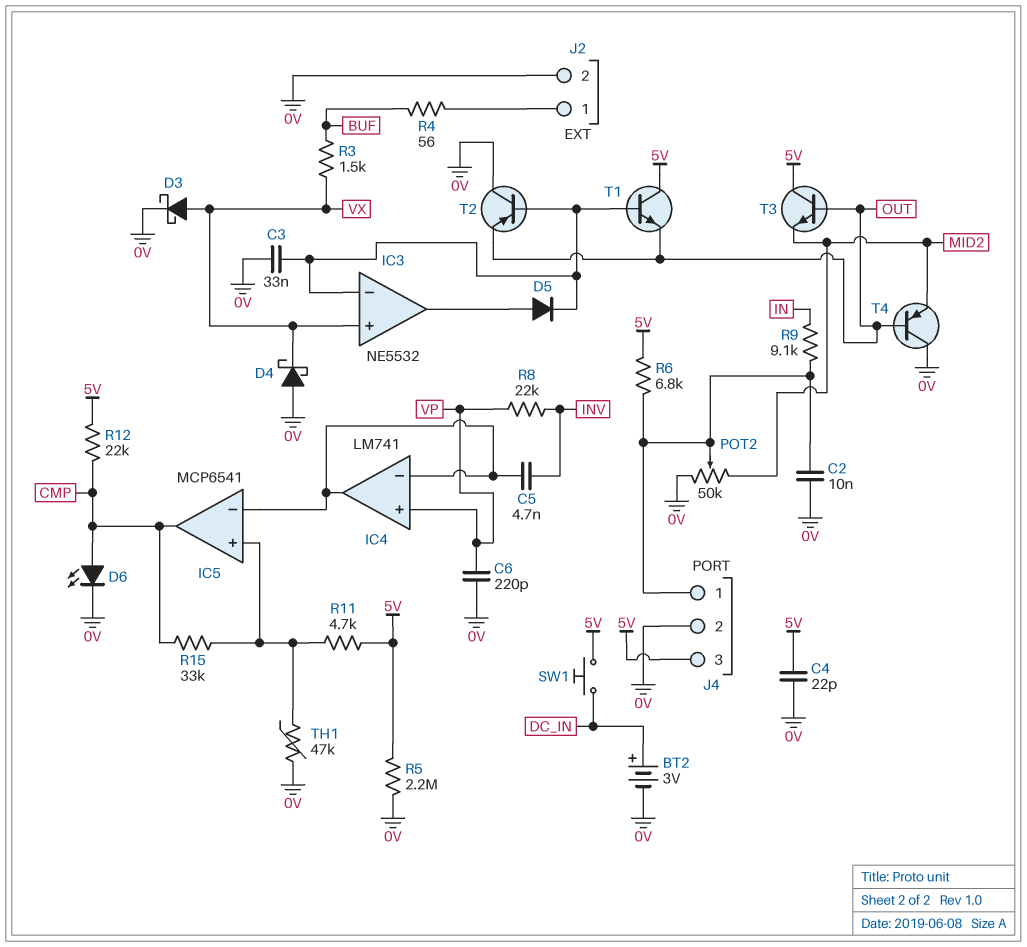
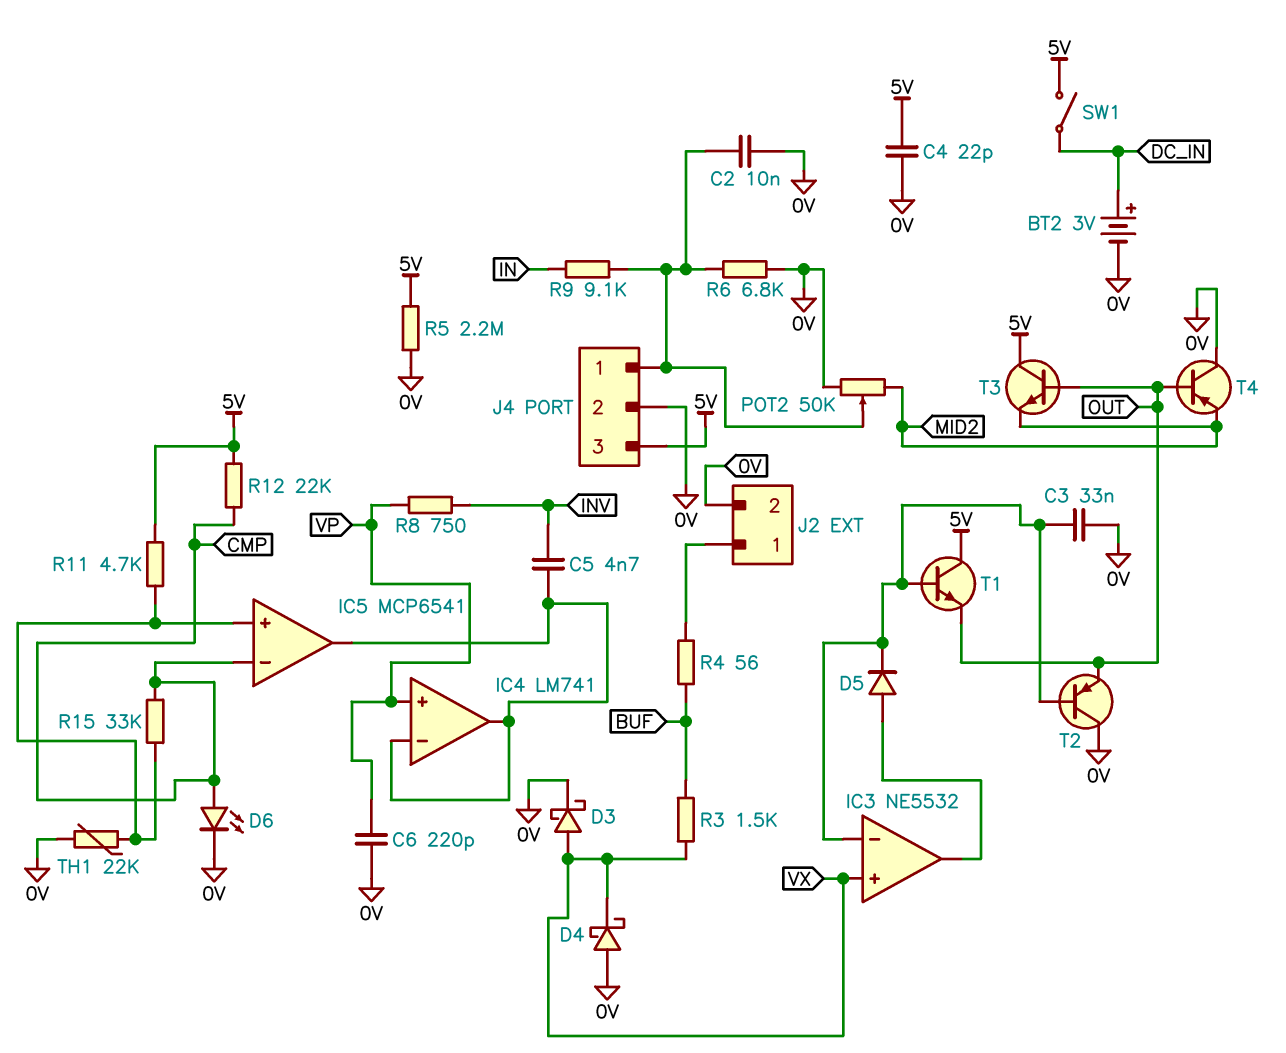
IC5 pin in-: IC4/in- -> CMP
IC5 pin out: CMP -> IC4/in-
R6: 6.8k (5V, J4/1) -> 6.8k (0V, J4/1)
R8: 22k (INV, VP) -> 750 (INV, VP)
SW1: button (5V, DC_IN) -> switch (5V, DC_IN)
TH1: 47k (0V, IC5/in+) -> 22k (0V, IC5/in+)

